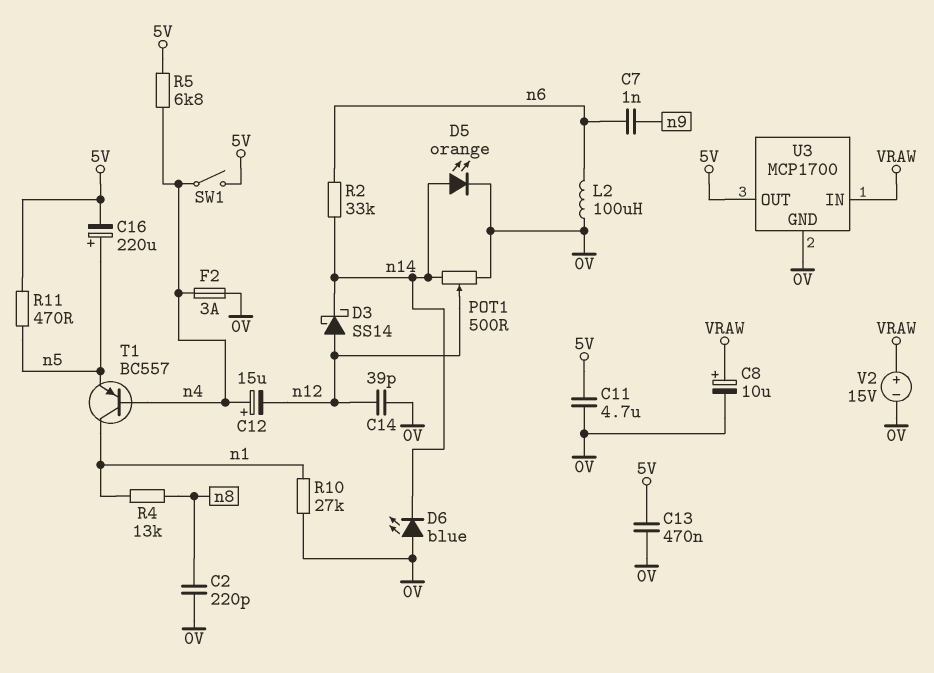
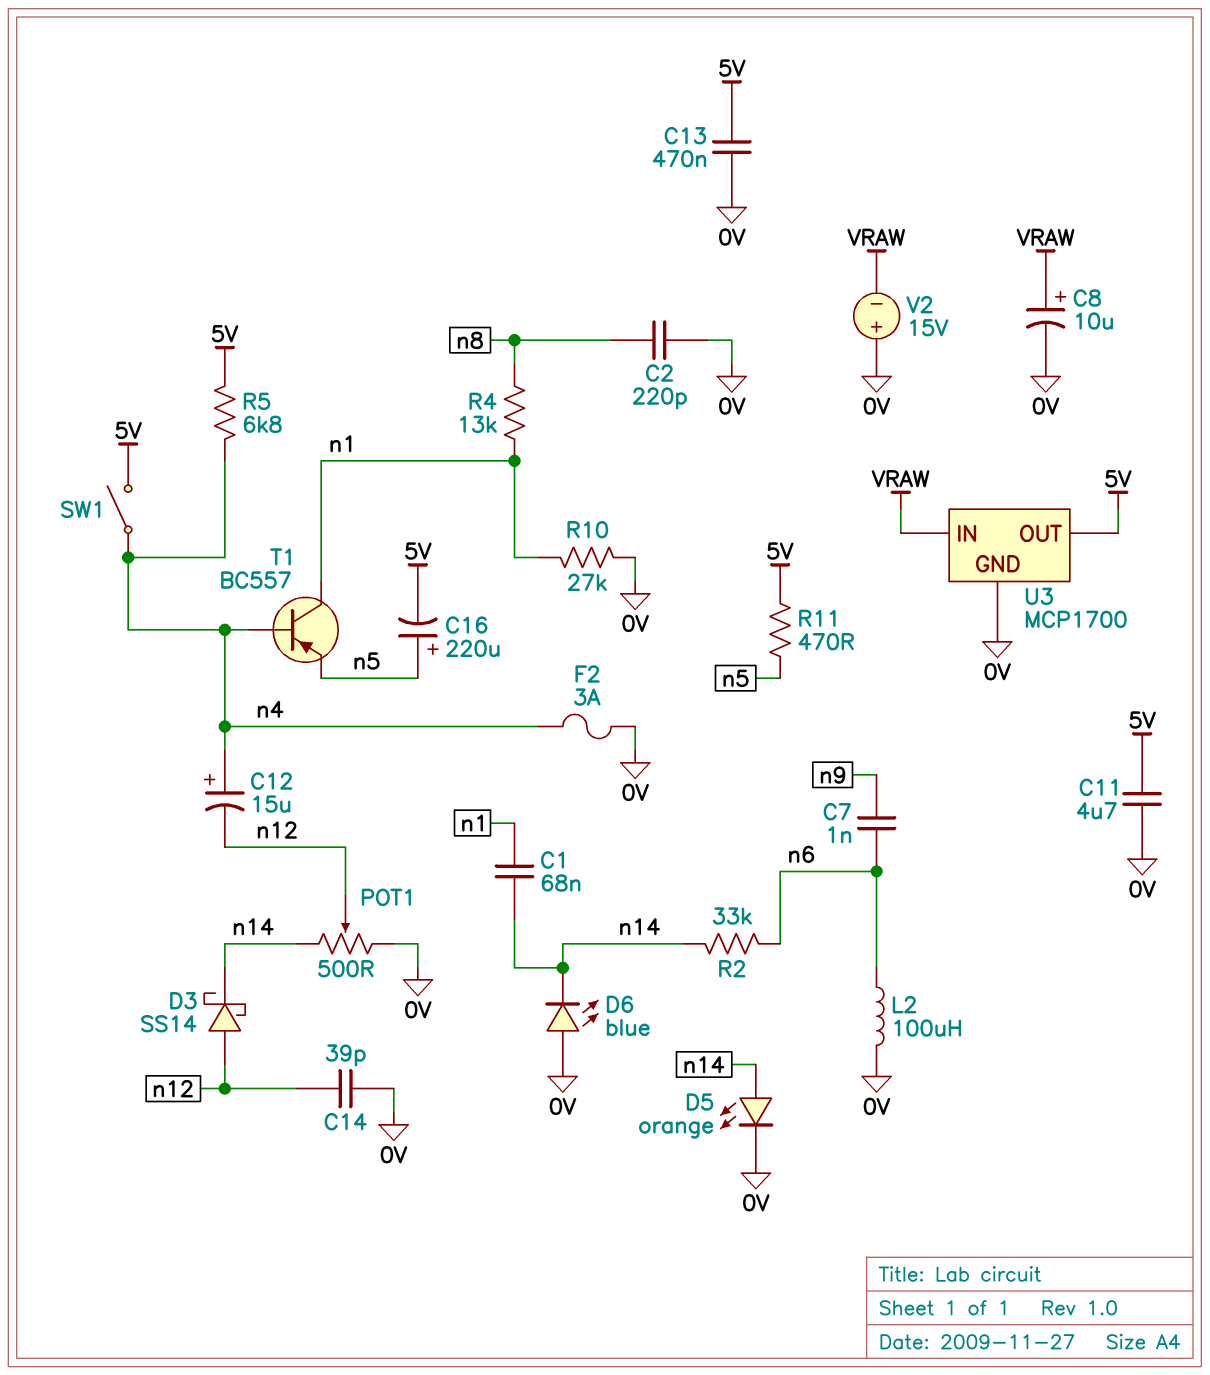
C1: none -> 68nF (n1, n14)
V2: 15V (plus VRAW, minus 0V) -> 15V (plus 0V, minus VRAW)

